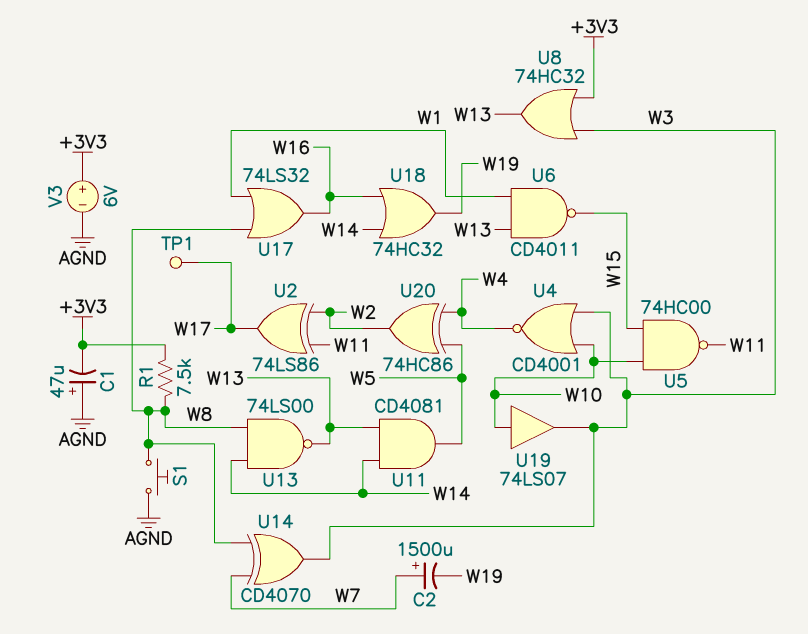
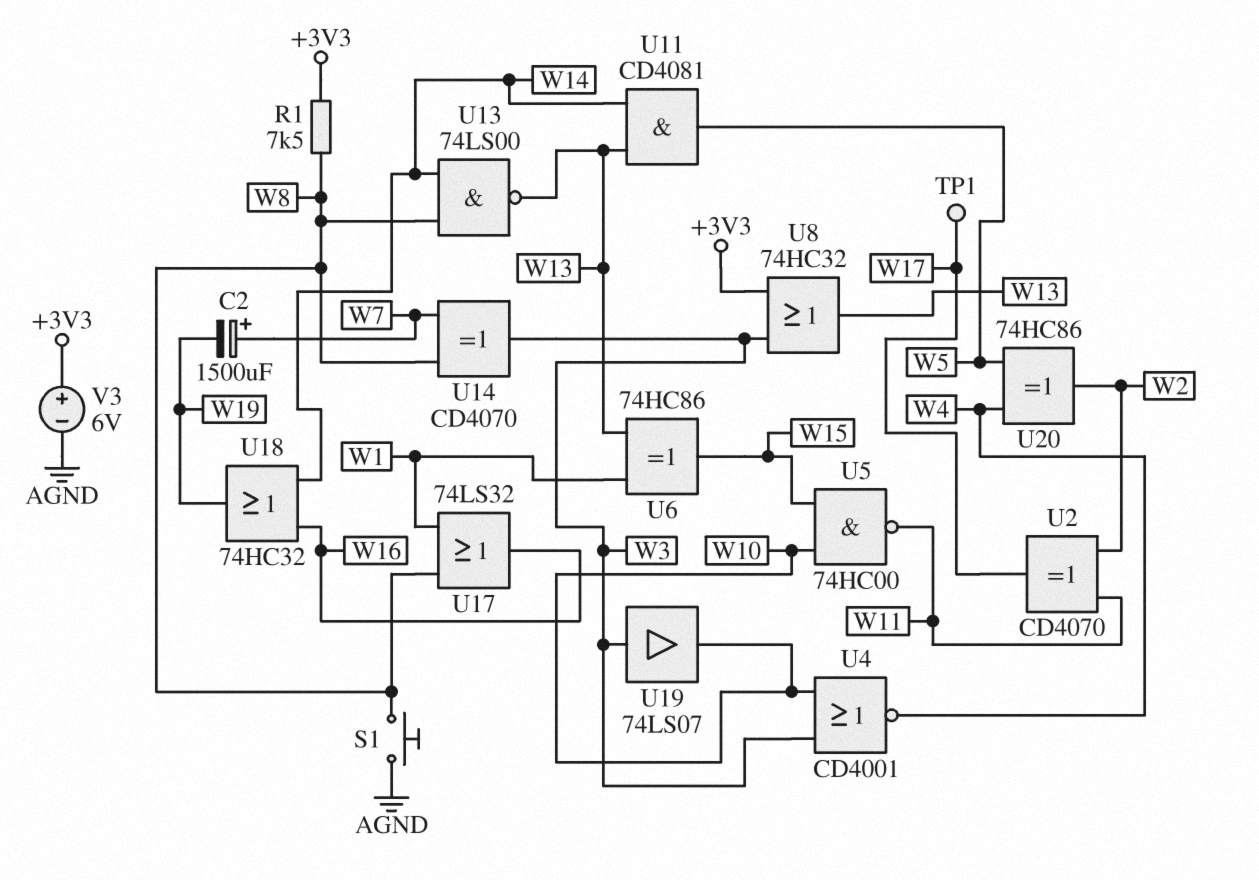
C1: 47uF (plus AGND, minus +3V3) -> none
U2: XOR 74LS86 (in W2, in W11, out W17) -> XOR CD4070 (in W2, in W11, out W17)
U6: NAND CD4011 (in W1, in W13, out W15) -> XOR 74HC86 (in W1, in W13, out W15)
U19: buffer 74LS07 (in W10, out W3) -> buffer 74LS07 (in W3, out W10)

